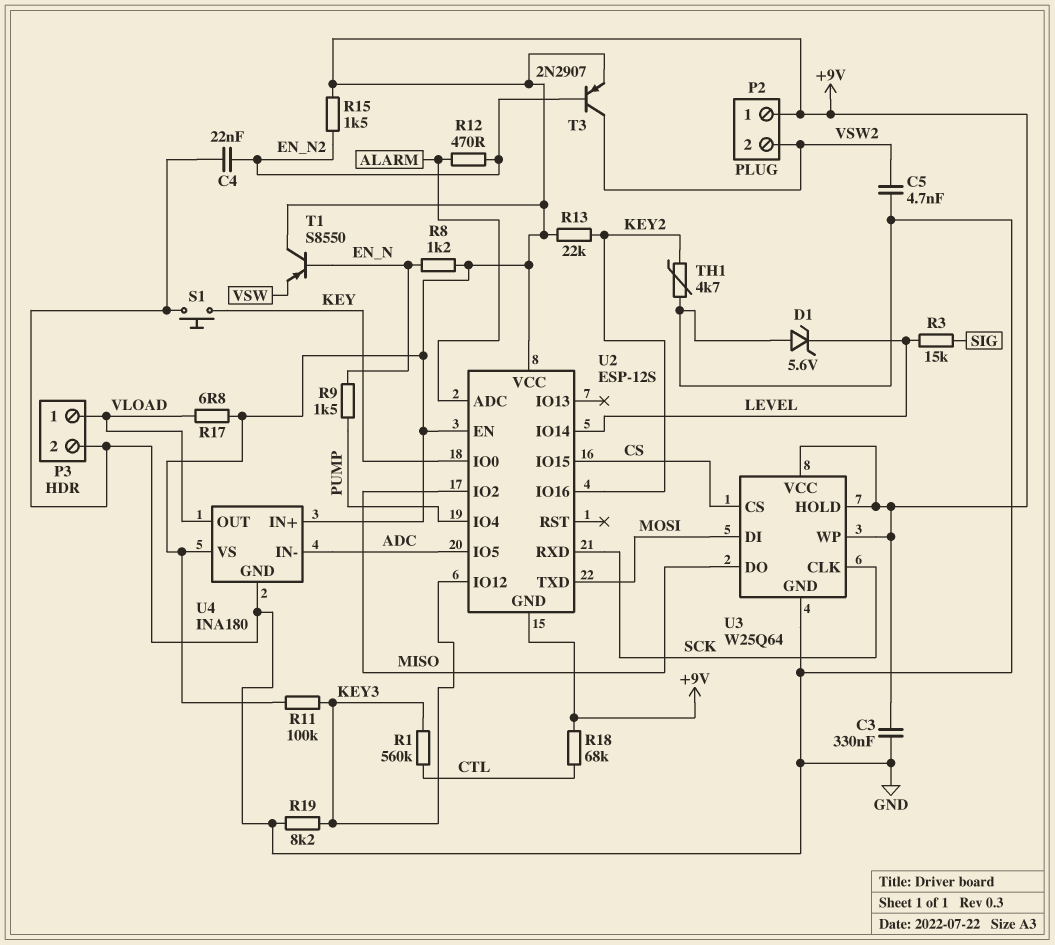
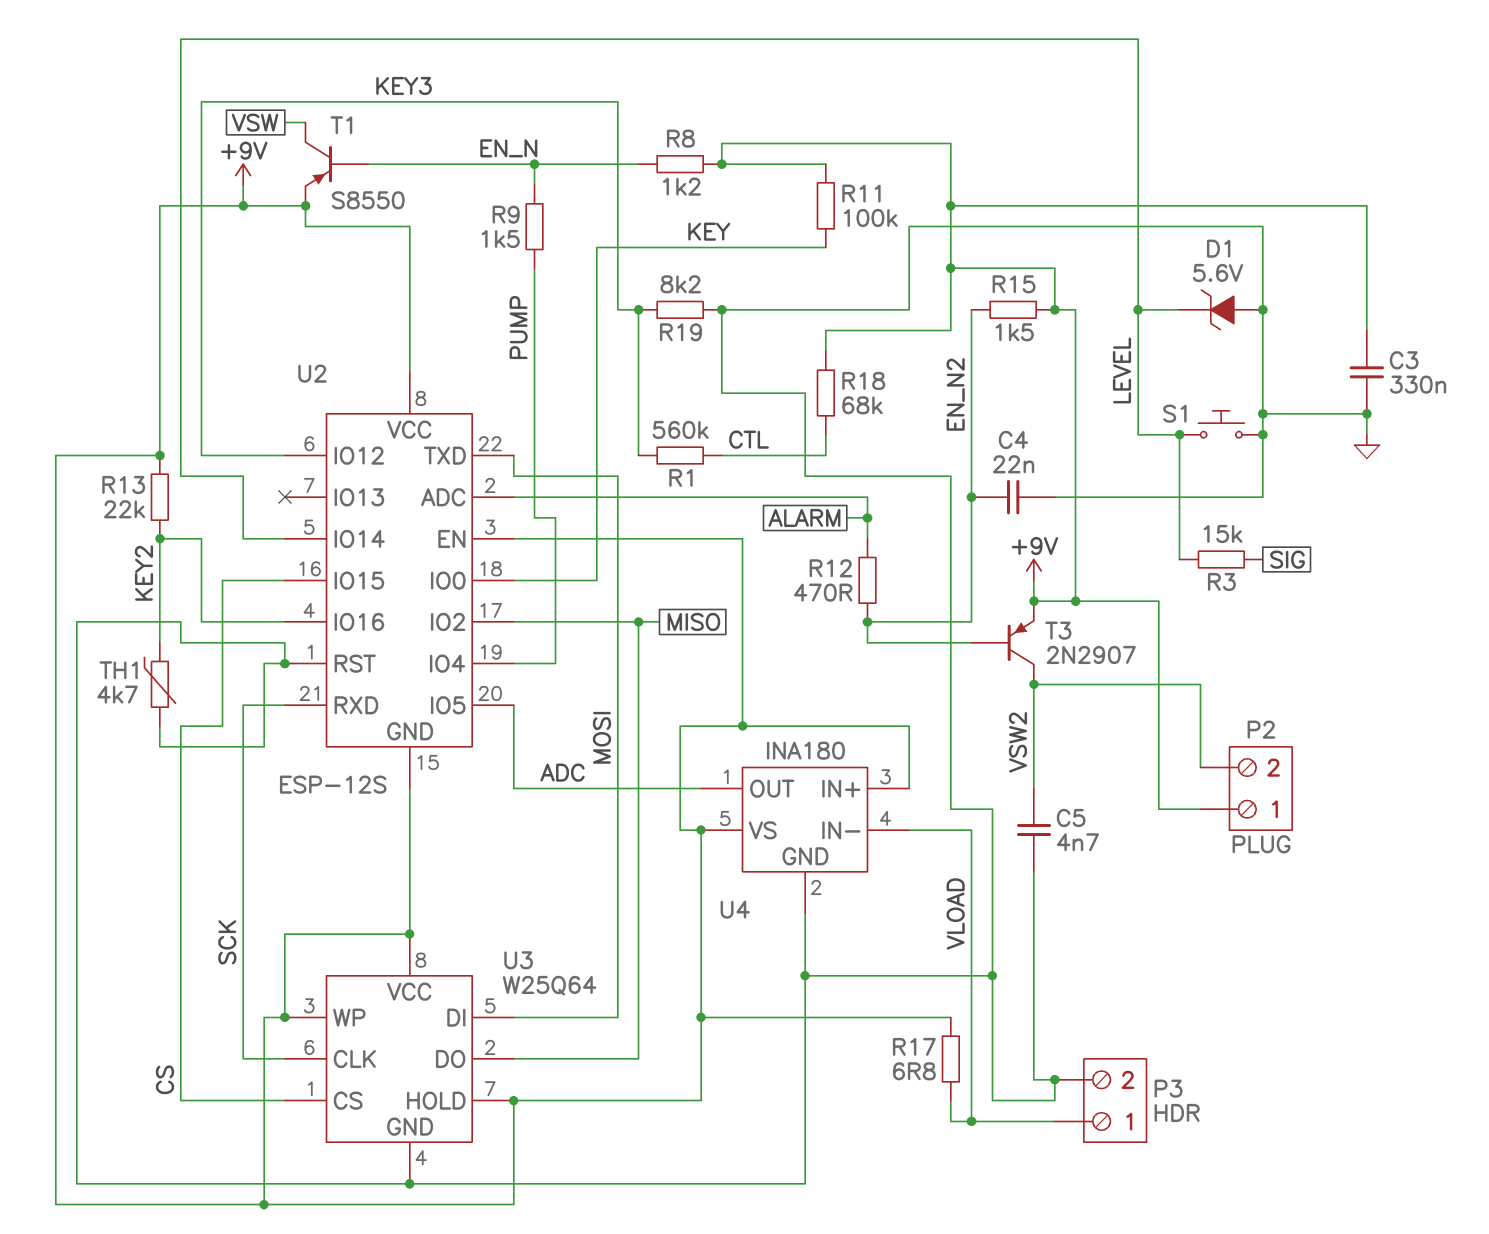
R11: 100k (+9V, KEY3) -> 100k (+9V, KEY)
S1: button (GND, KEY) -> button (GND, LEVEL)
T1: PNP S8550 (B EN_N, C +9V, E VSW) -> PNP S8550 (B EN_N, C VSW, E +9V)
U2 pin RST: none -> GND
U4 pin IN-: ADC -> VLOAD
U4 pin OUT: VLOAD -> ADC

